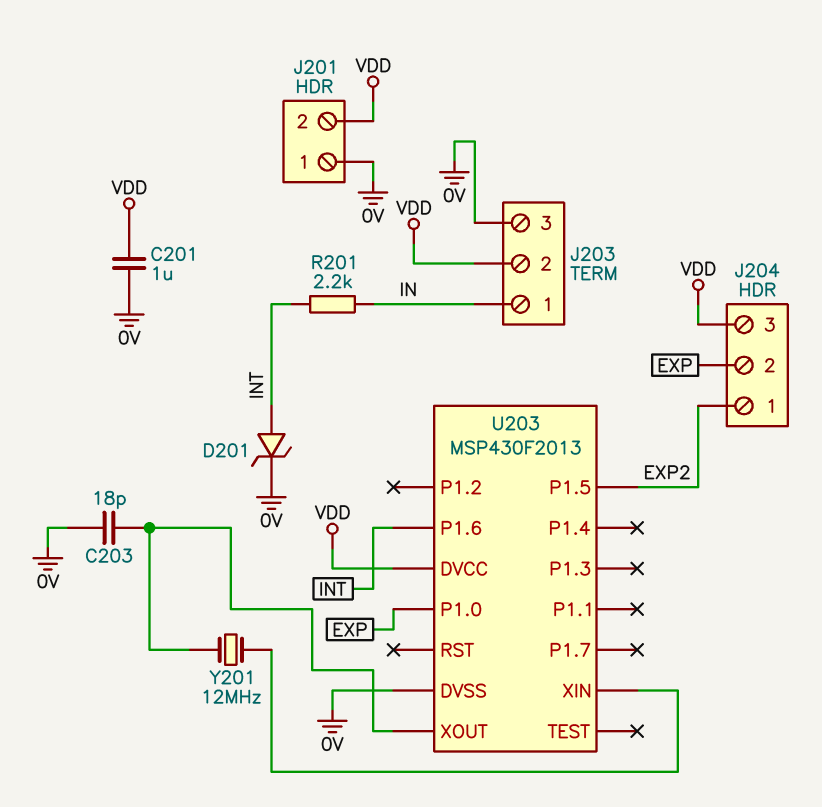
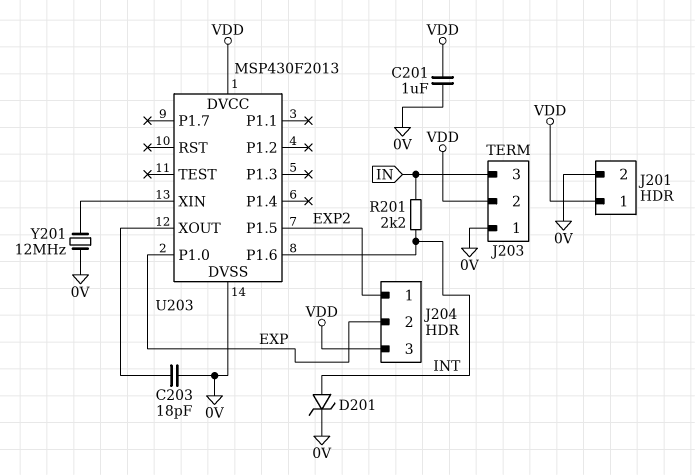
J201 pin 1: 0V -> VDD
J201 pin 2: VDD -> 0V
J203 pin 1: IN -> 0V
J203 pin 3: 0V -> IN
Y201: 12MHz (U203/XIN, U203/XOUT) -> 12MHz (0V, U203/XIN)

